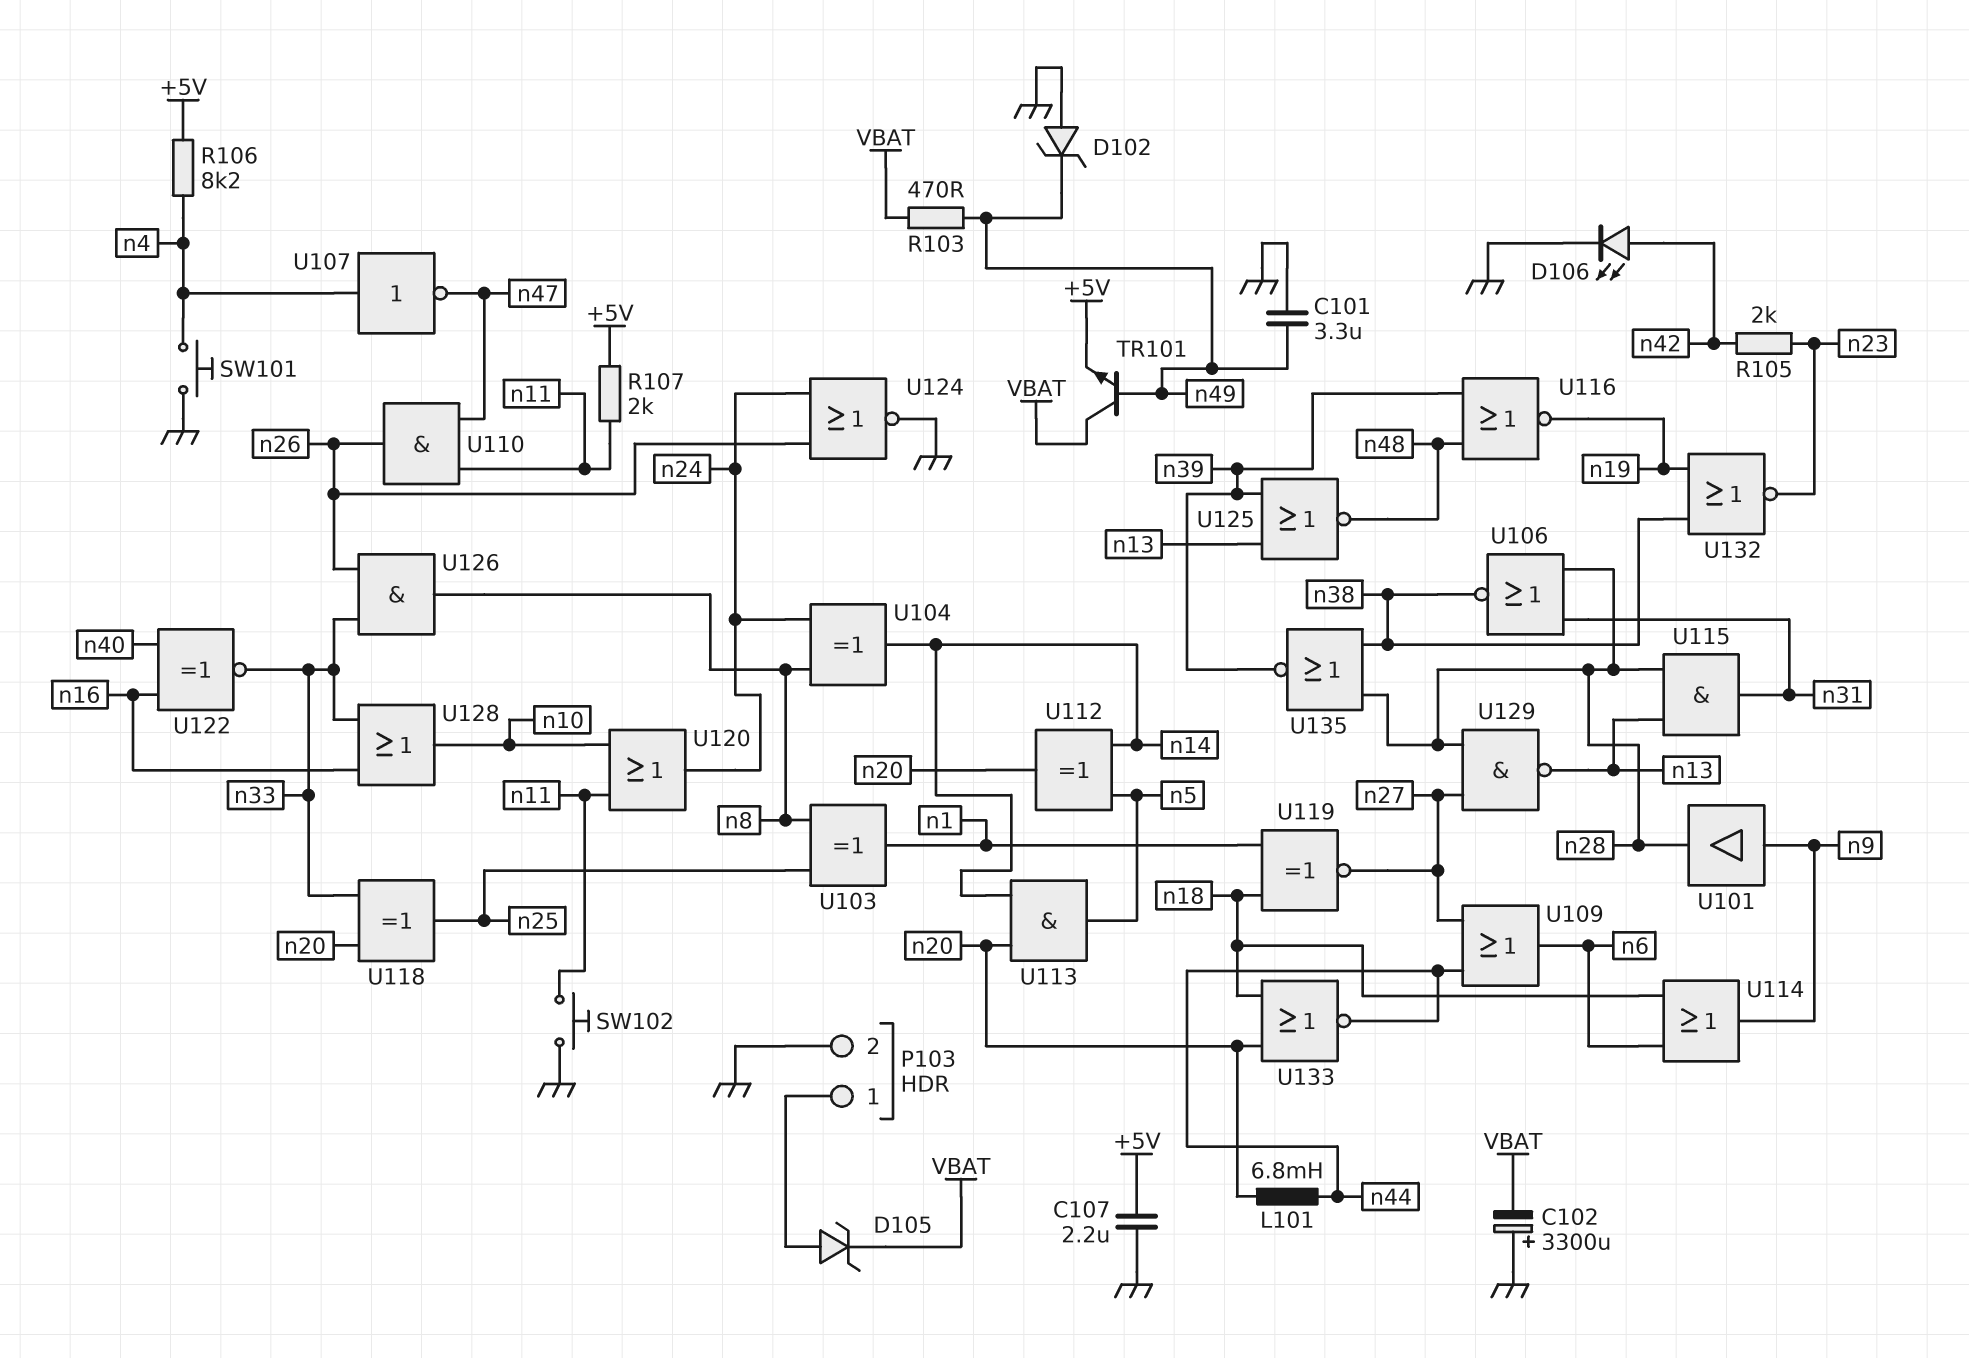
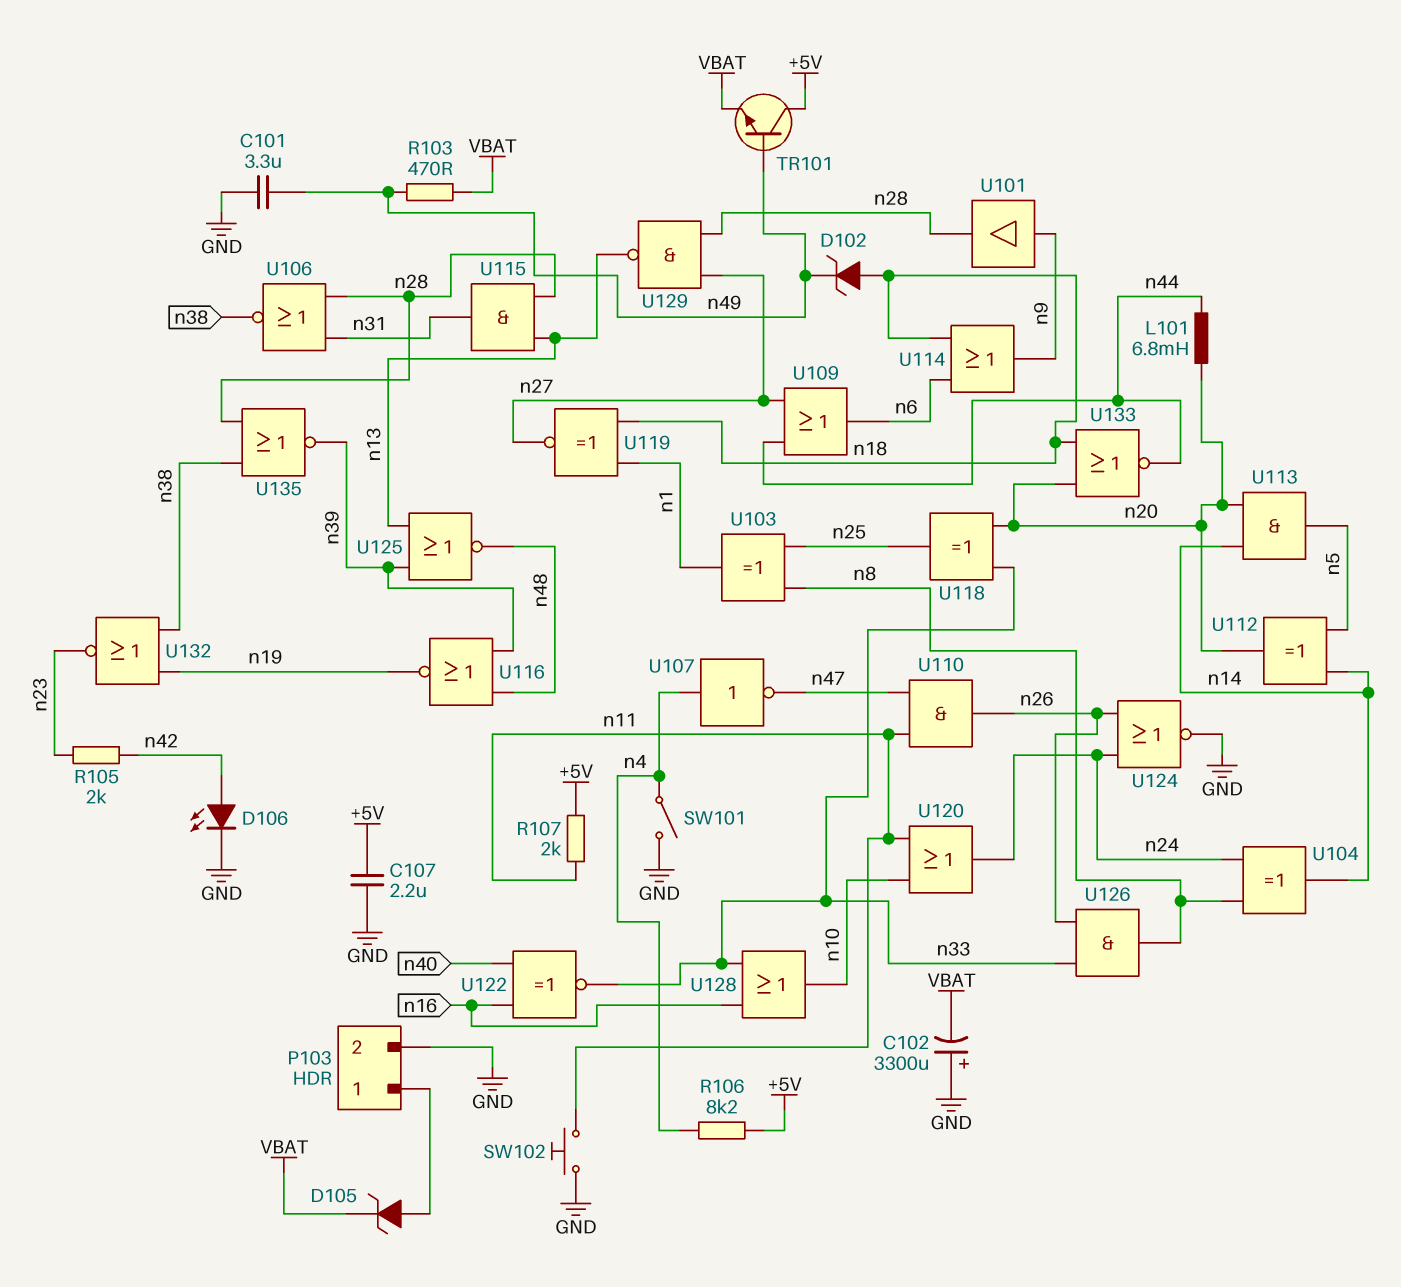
D102: zener (A GND, K n49) -> zener (A n18, K n49)
SW101: button (GND, n4) -> switch (GND, n4)
TR101: NPN (B n49, C VBAT, E +5V) -> NPN (B n49, C +5V, E VBAT)

